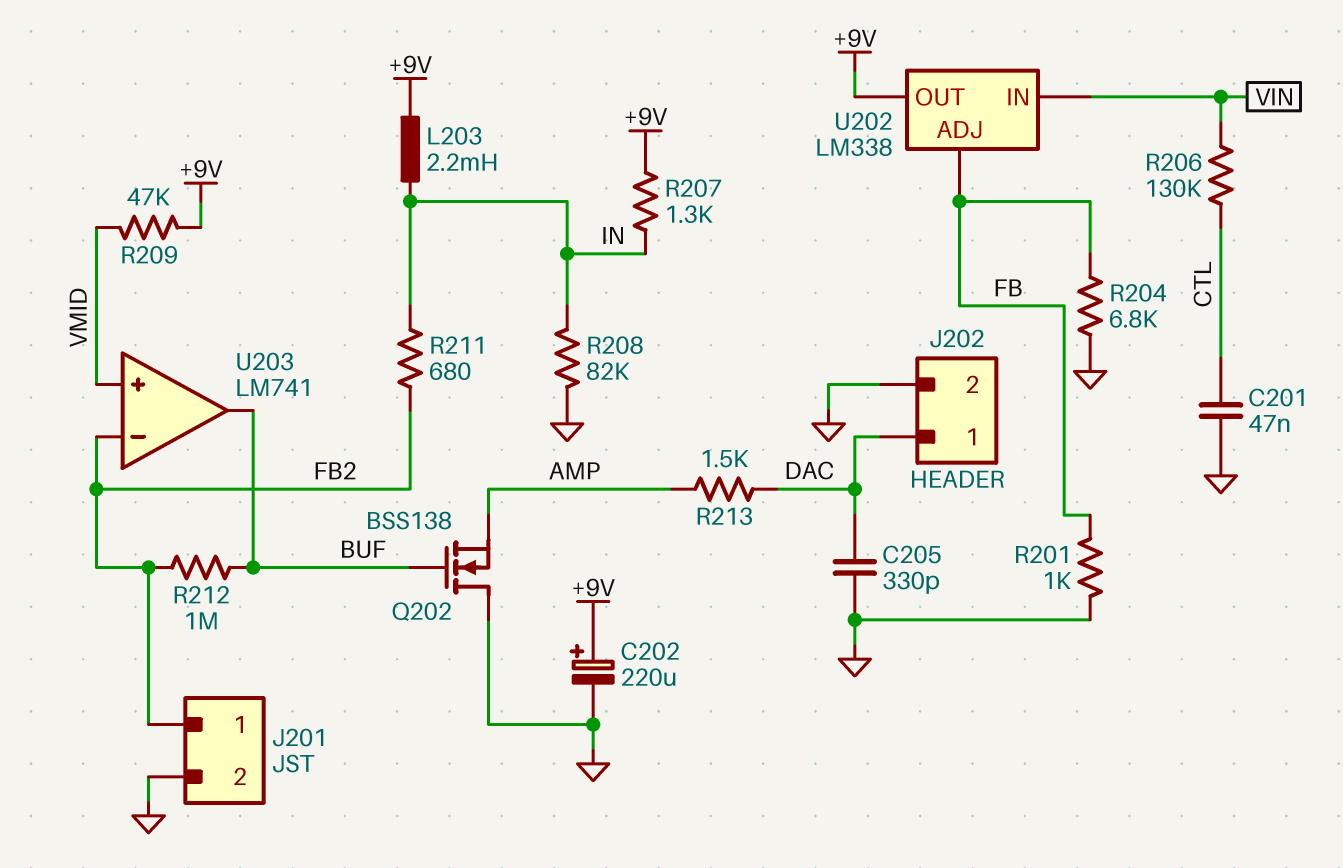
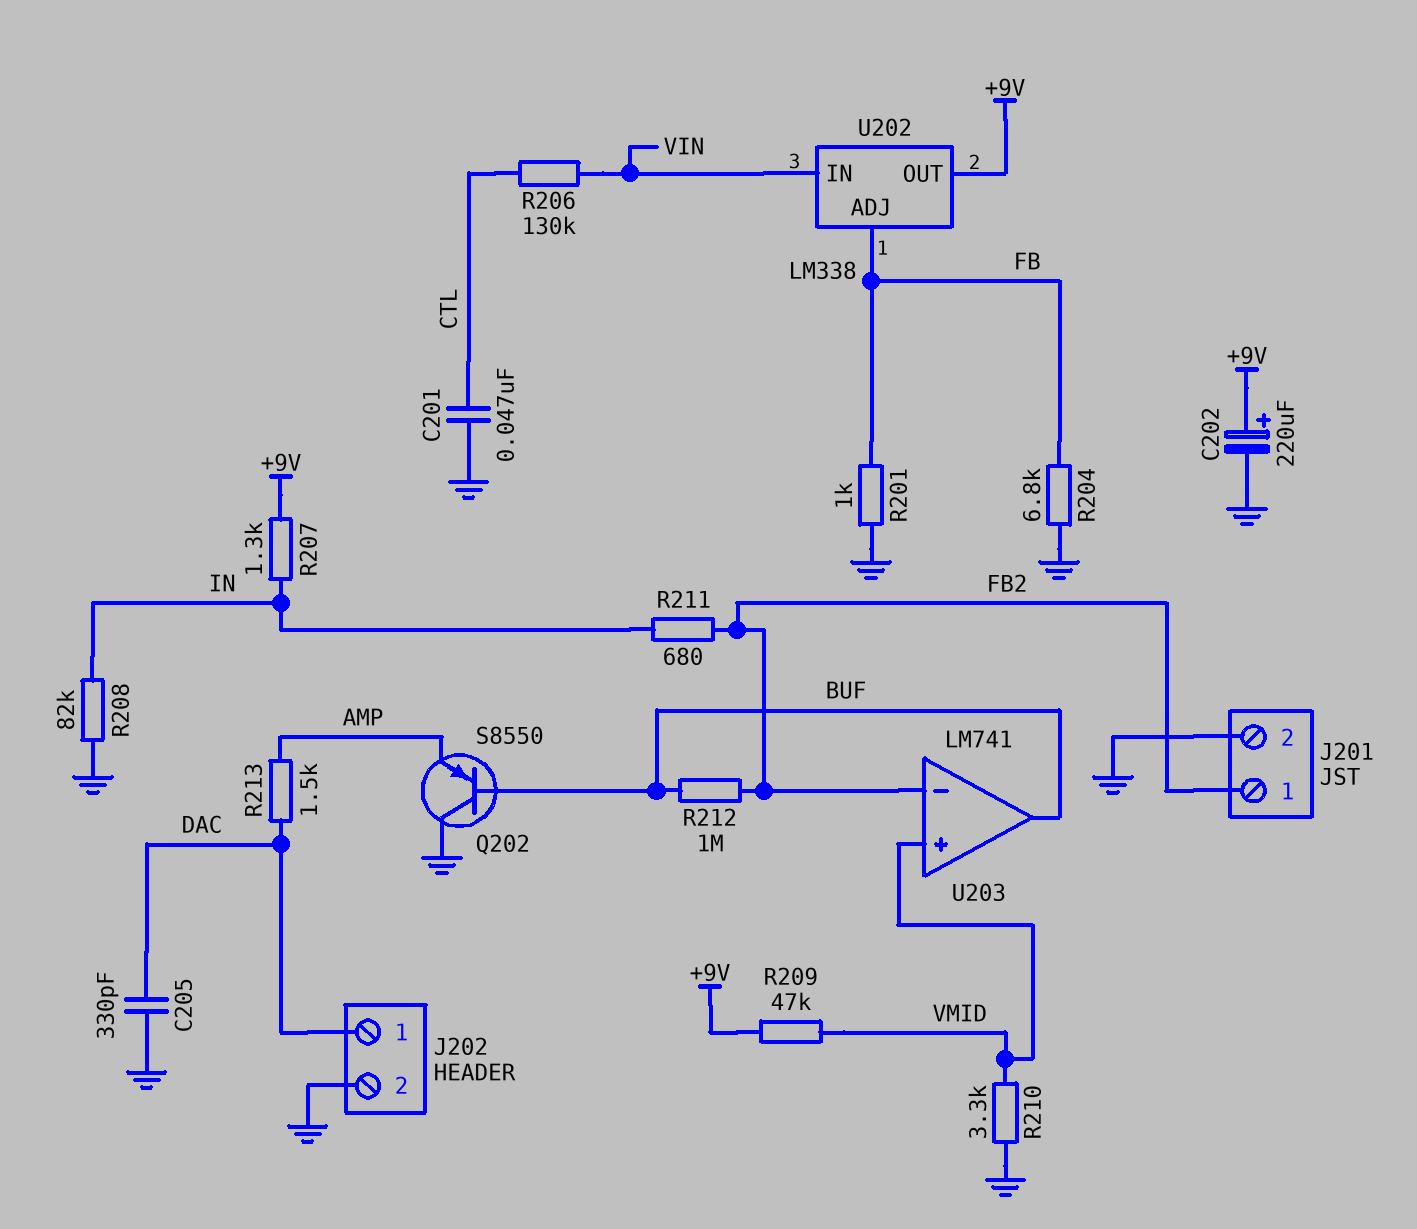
L203: 2.2mH (+9V, IN) -> none
Q202: NMOS BSS138 (G BUF, D GND, S AMP) -> PNP S8550 (B BUF, C GND, E AMP)
R210: none -> 3.3k (GND, VMID)

